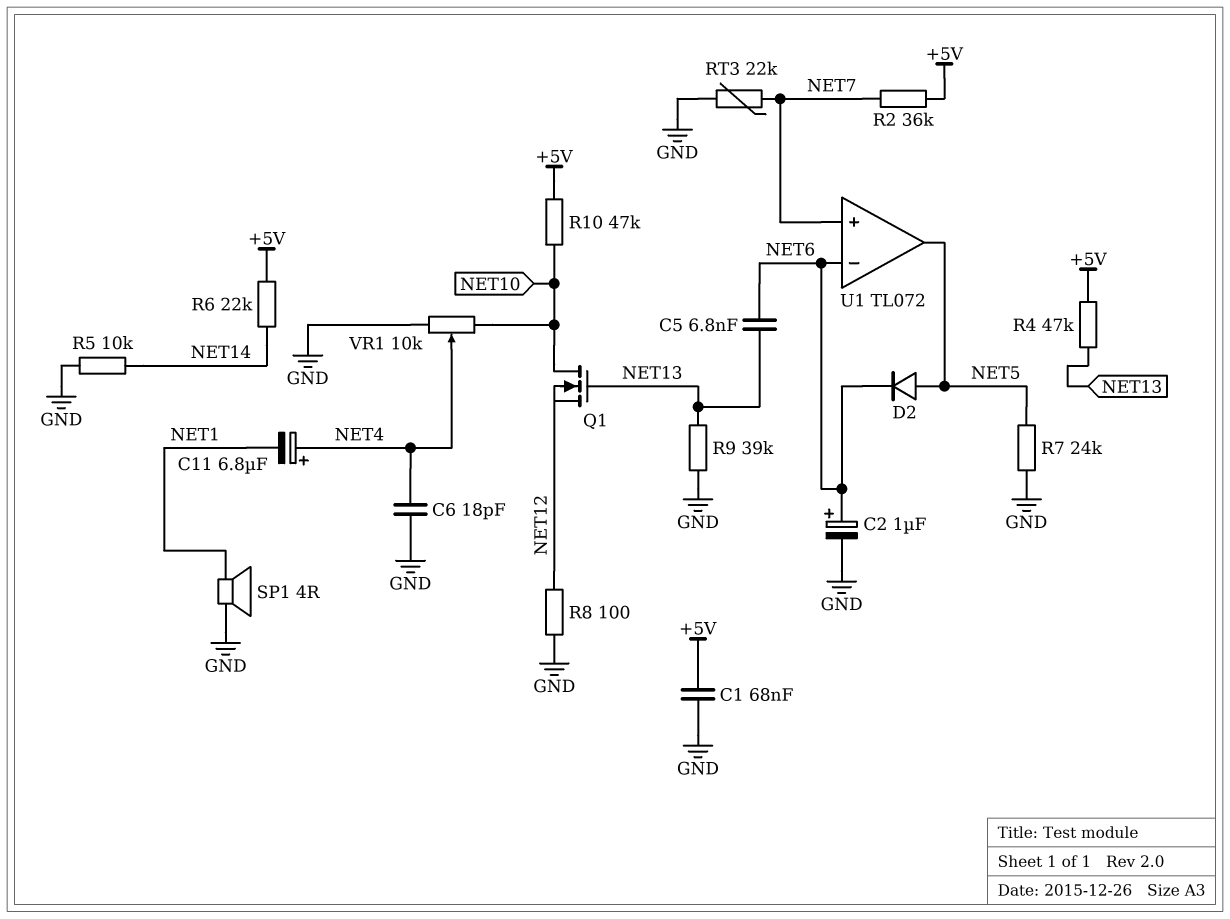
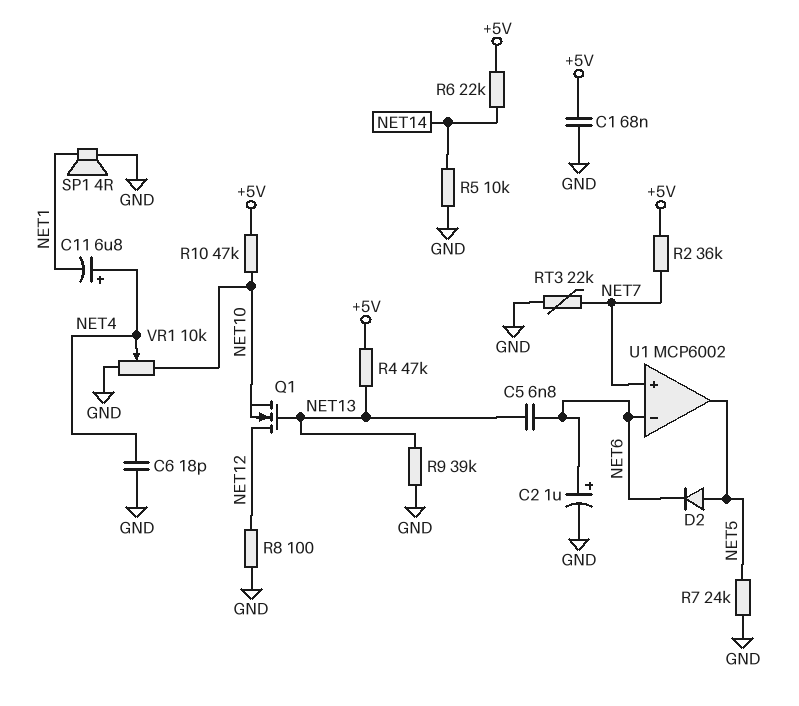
Q1: NMOS (G NET13, D NET10, S NET12) -> NMOS (G NET13, D NET12, S NET10)
U1: TL072 -> MCP6002

